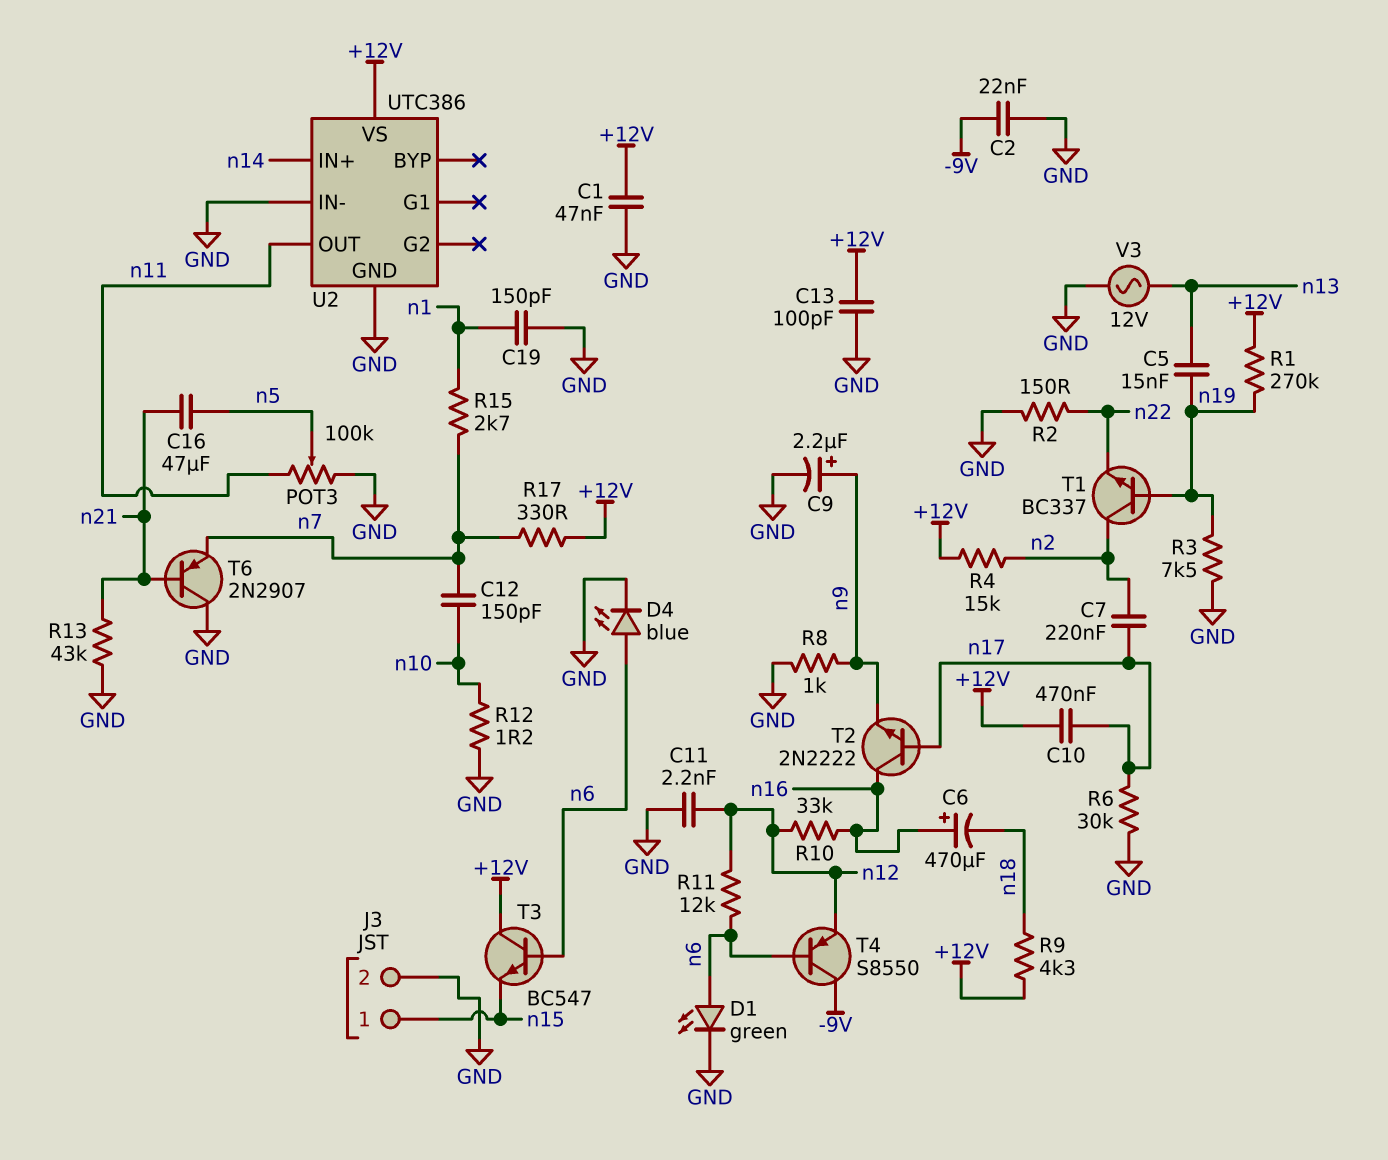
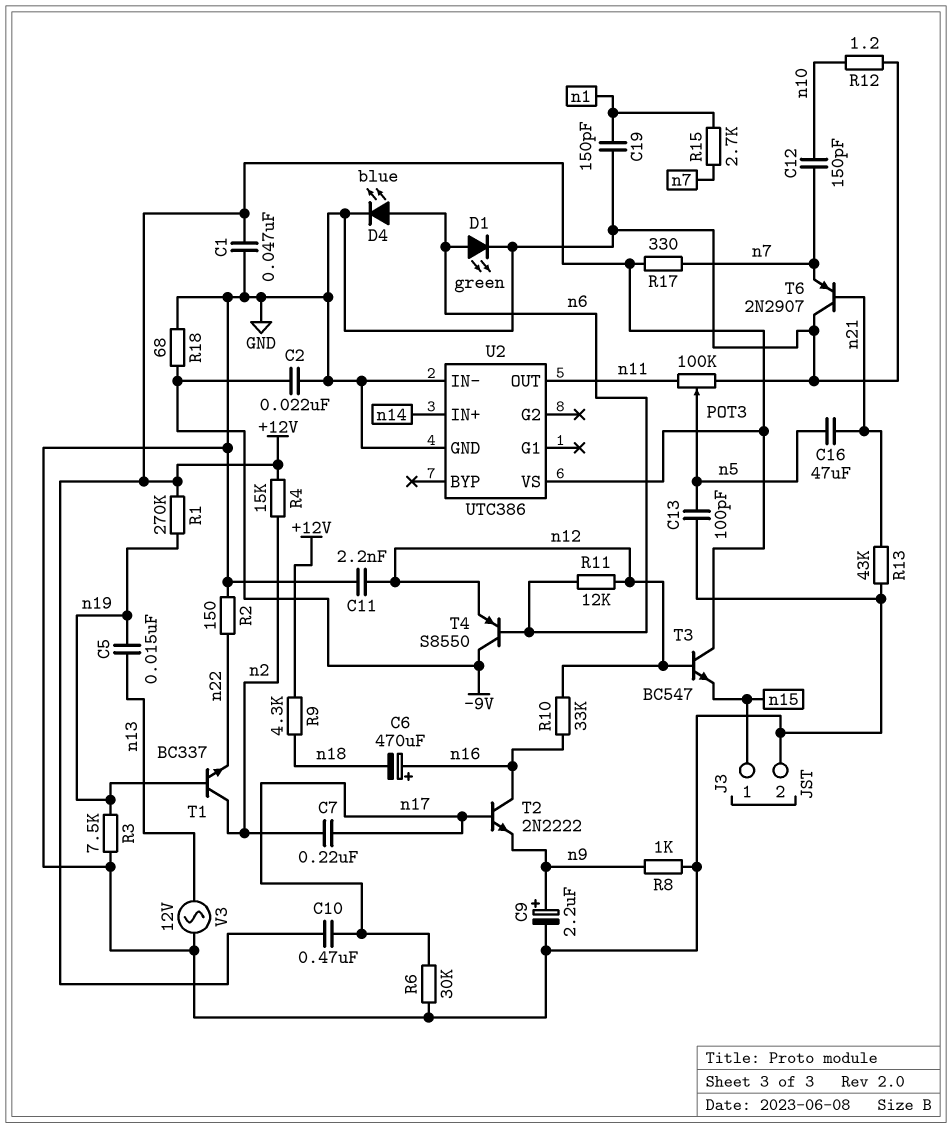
C13: 100pF (+12V, GND) -> 100pF (GND, n5)
R18: none -> 68 (-9V, GND)
T3: NPN BC547 (B n6, C +12V, E n15) -> NPN BC547 (B n12, C +12V, E n15)

